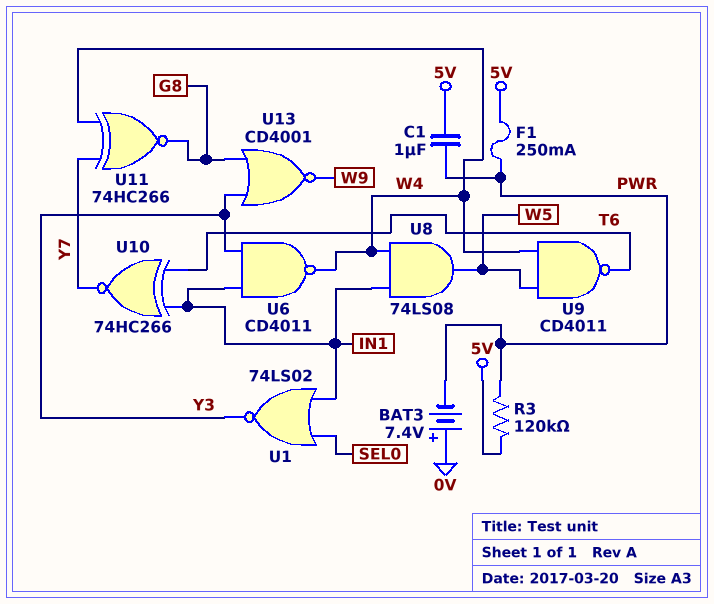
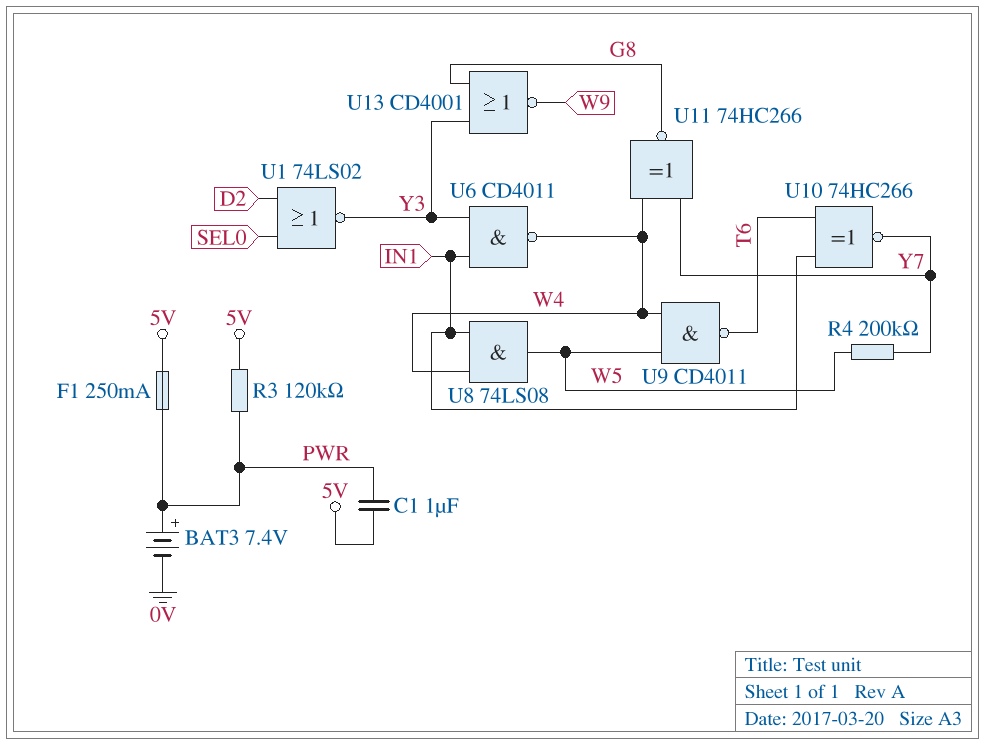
BAT3: 7.4V (plus 0V, minus PWR) -> 7.4V (plus PWR, minus 0V)
R4: none -> 200k (W5, Y7)
U1: NOR 74LS02 (in IN1, in SEL0, out Y3) -> NOR 74LS02 (in D2, in SEL0, out Y3)

